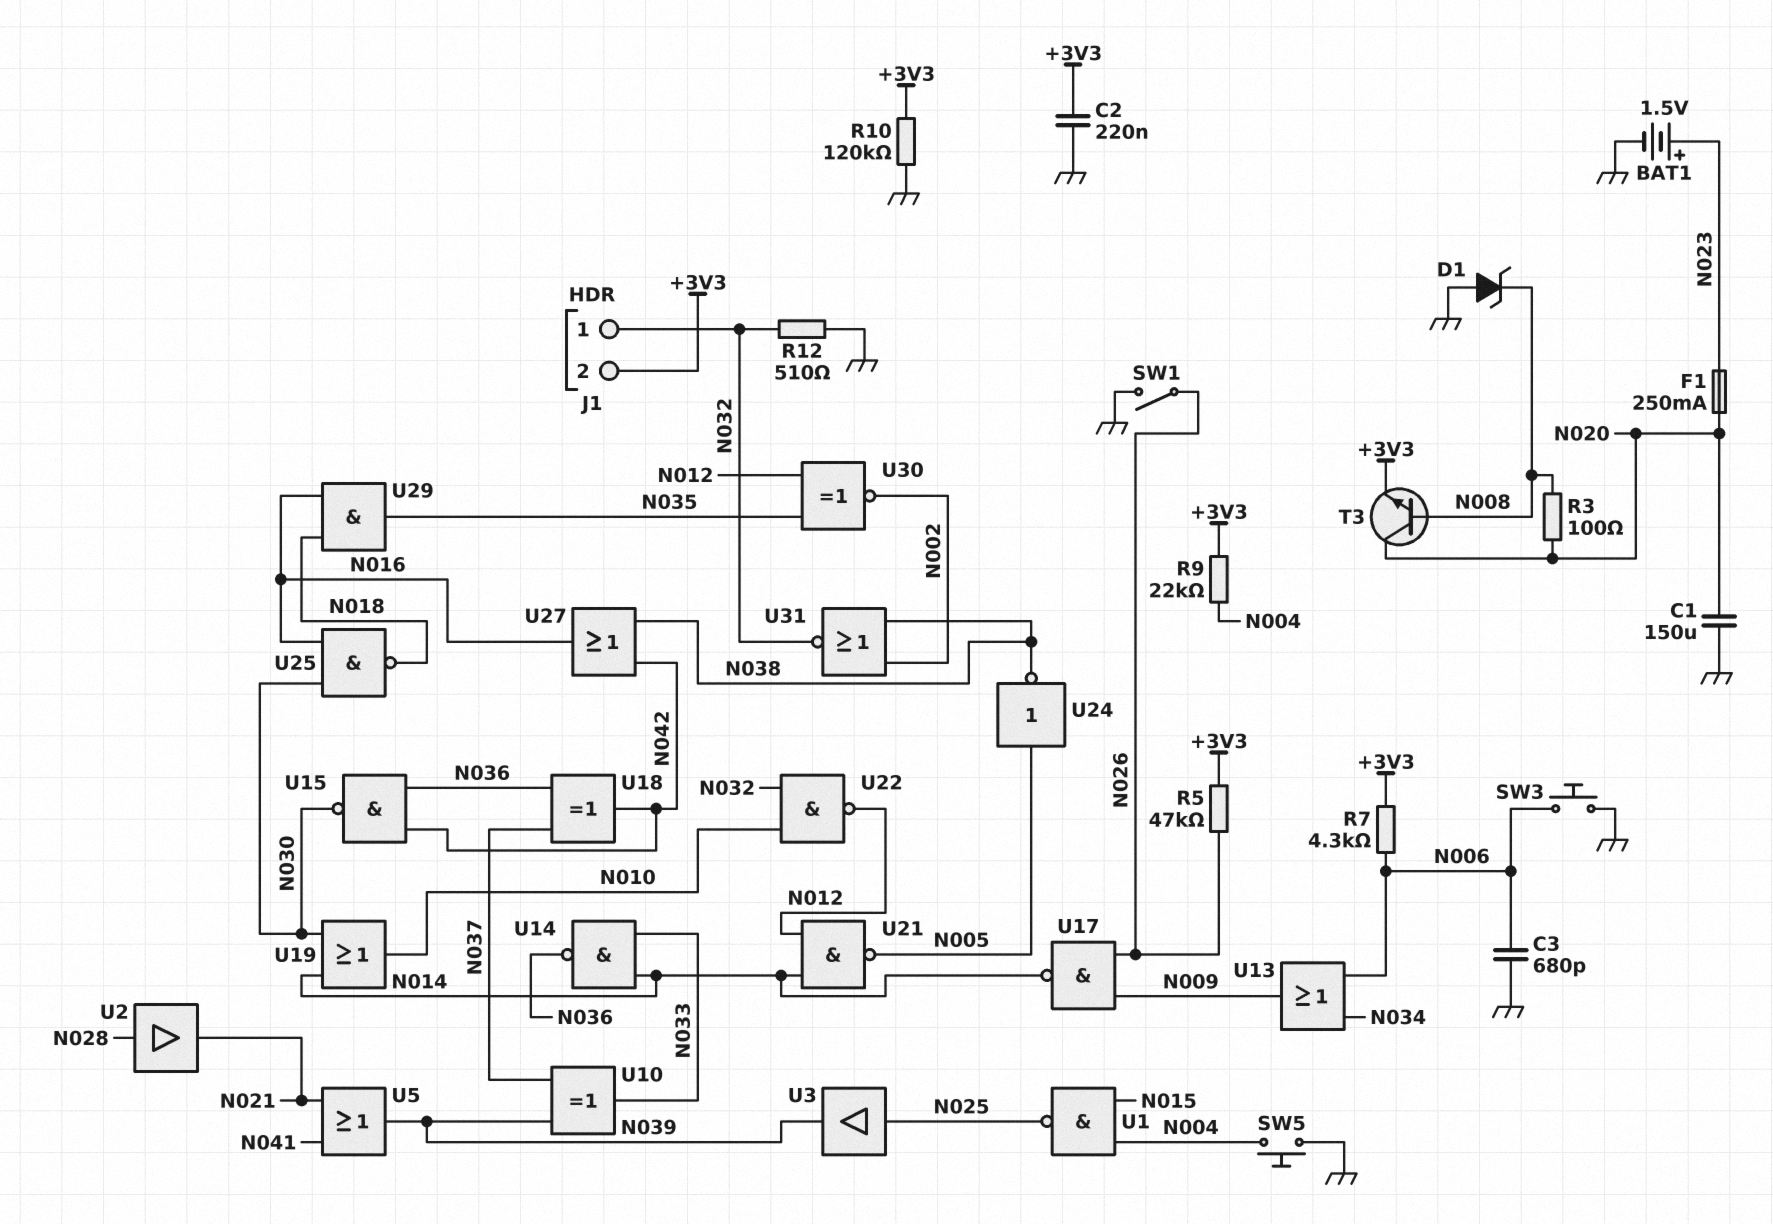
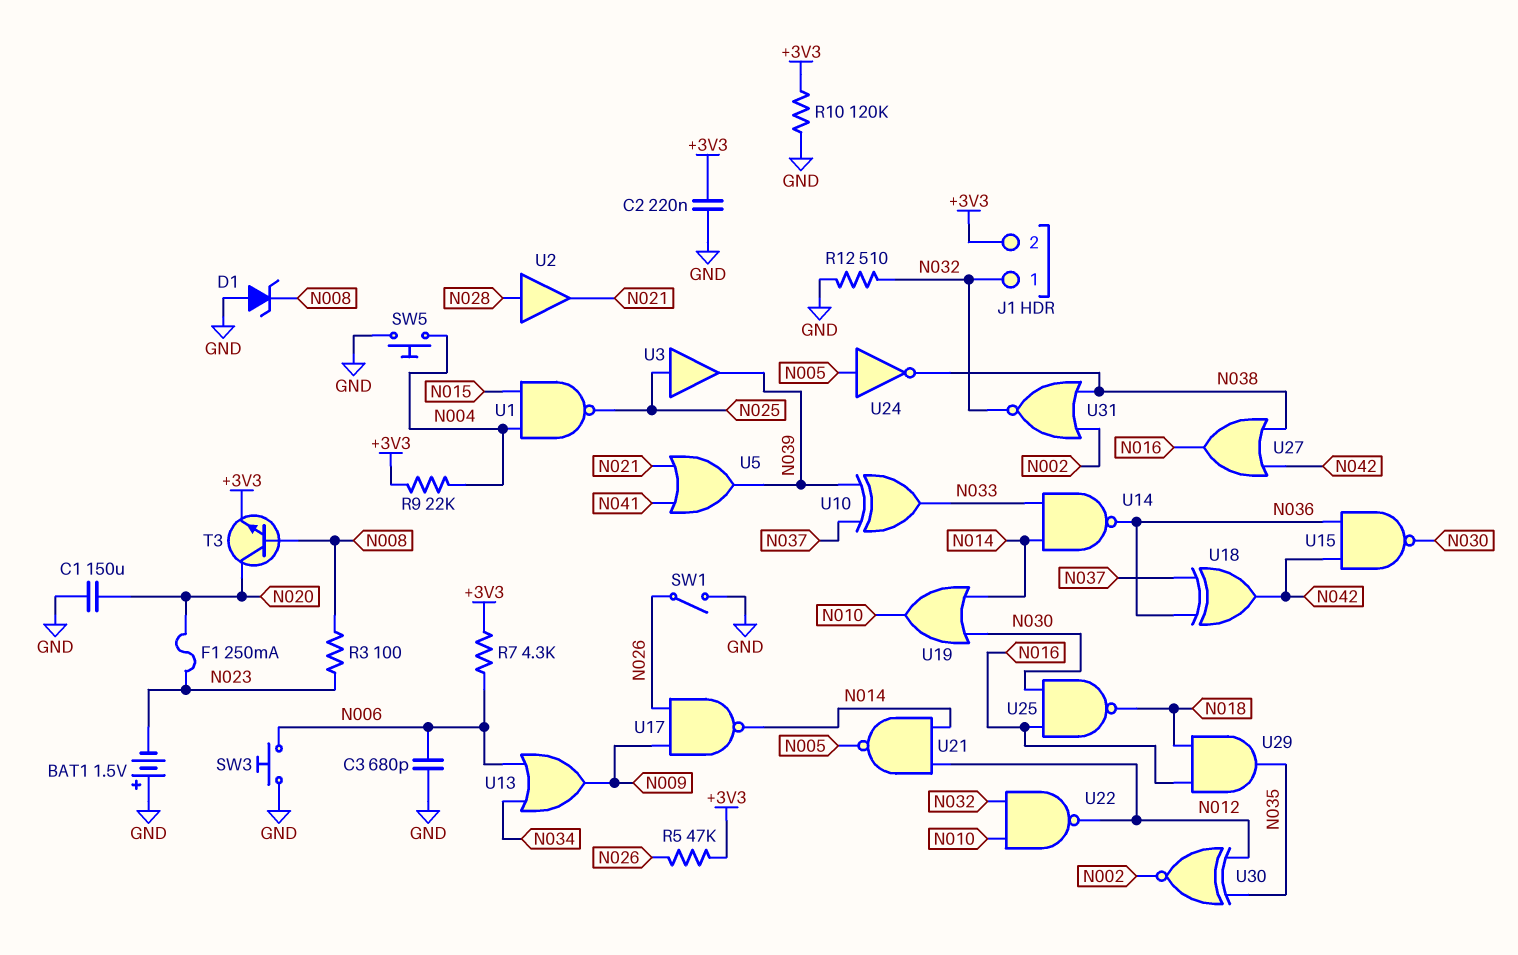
BAT1: 1.5V (plus N023, minus GND) -> 1.5V (plus GND, minus N023)
R3: 100 (N008, N020) -> 100 (N008, N023)

